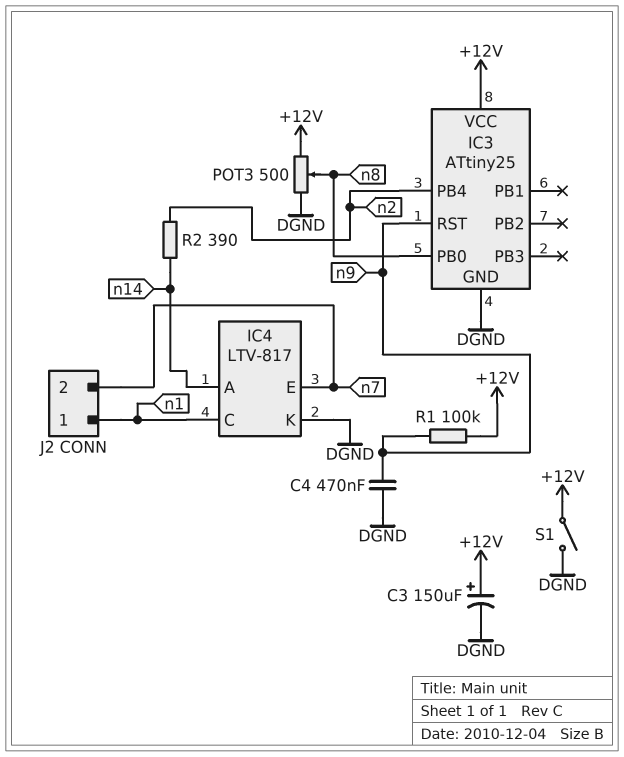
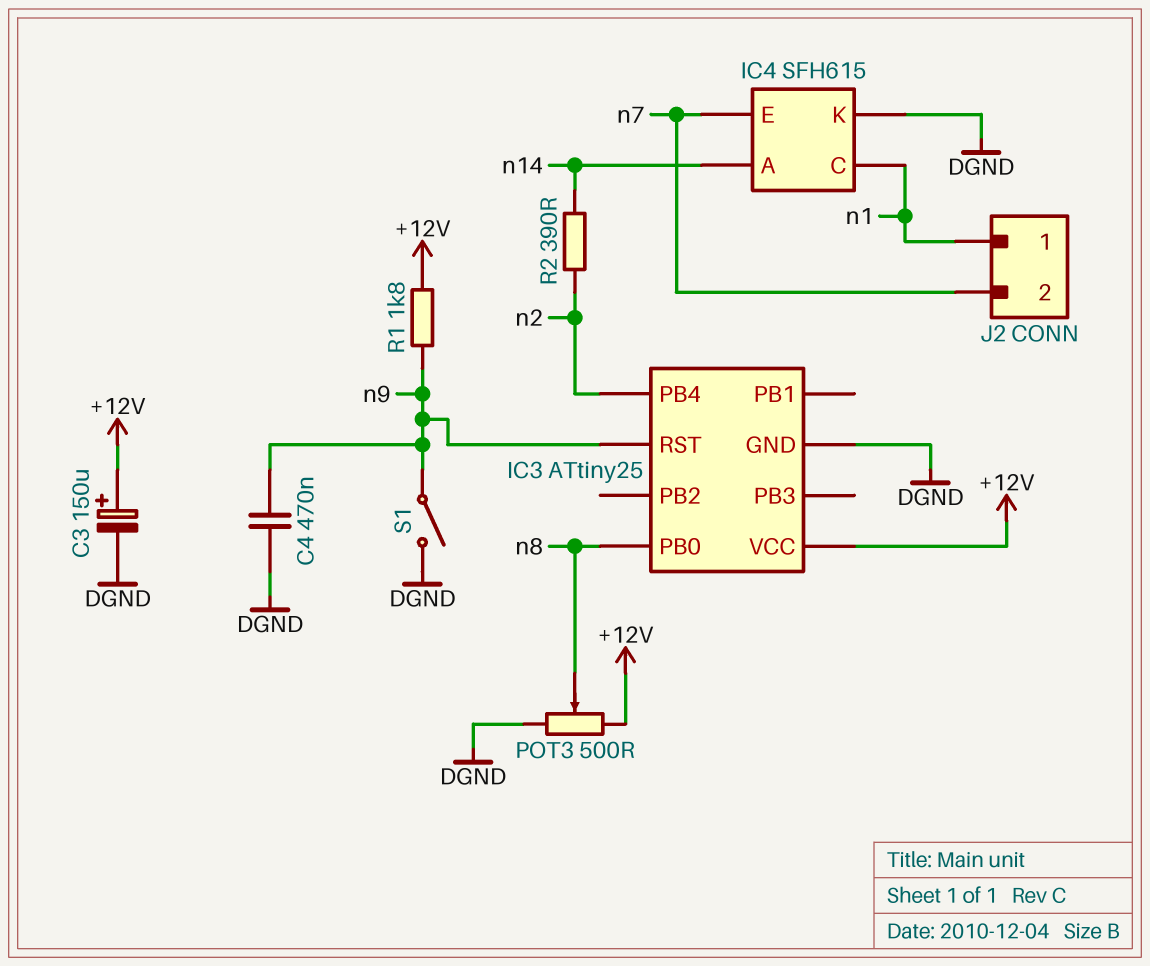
IC4: LTV-817 -> SFH615
R1: 100k (+12V, n9) -> 1.8k (+12V, n9)
S1: switch (+12V, DGND) -> switch (DGND, n9)

